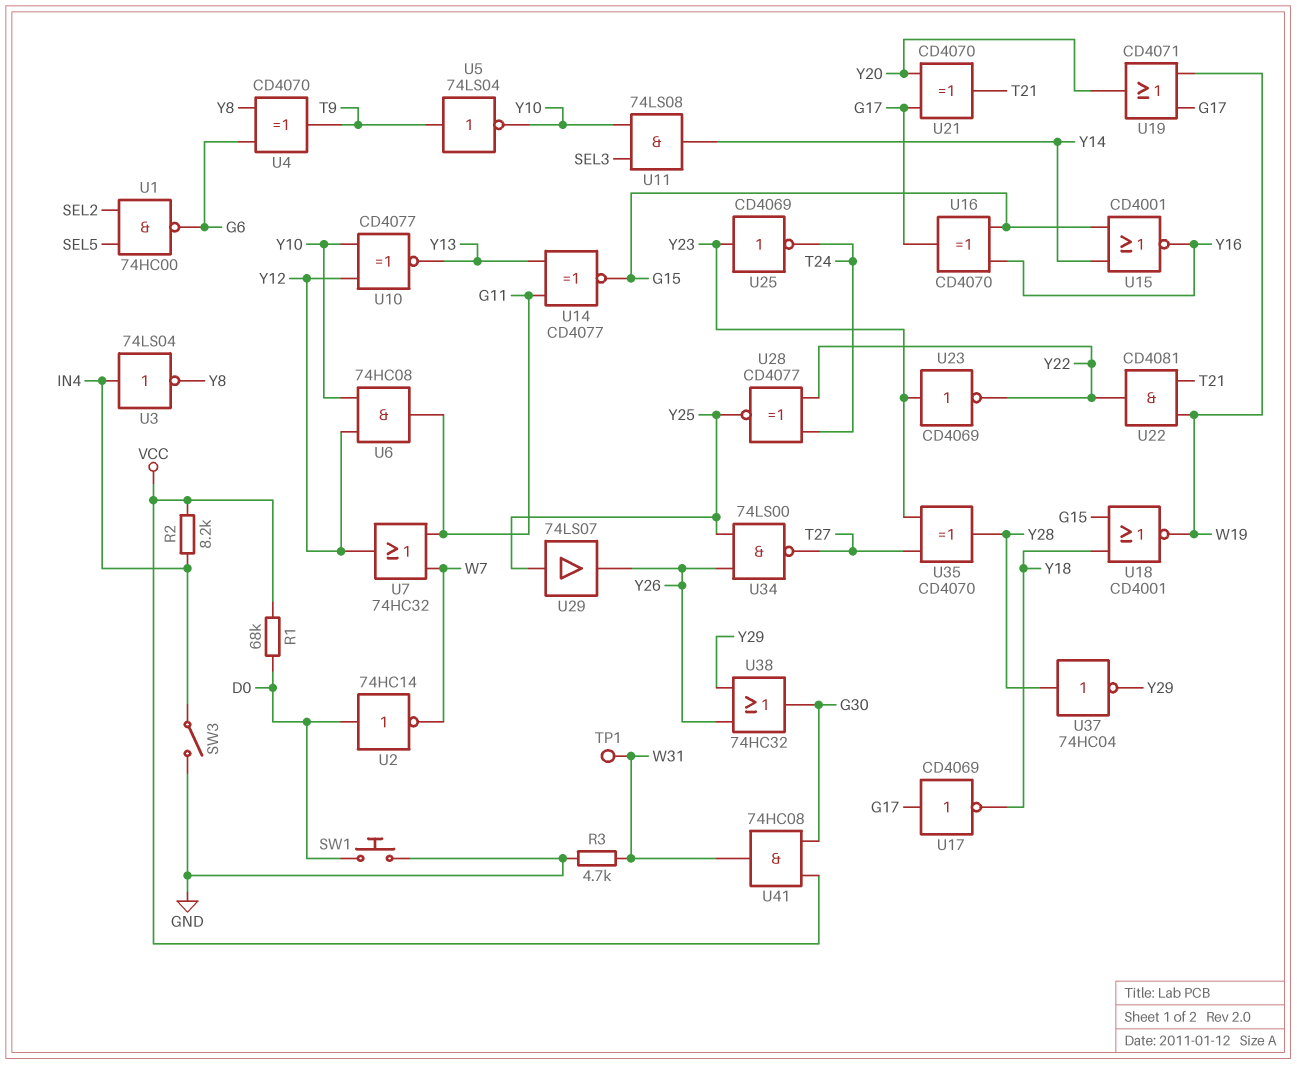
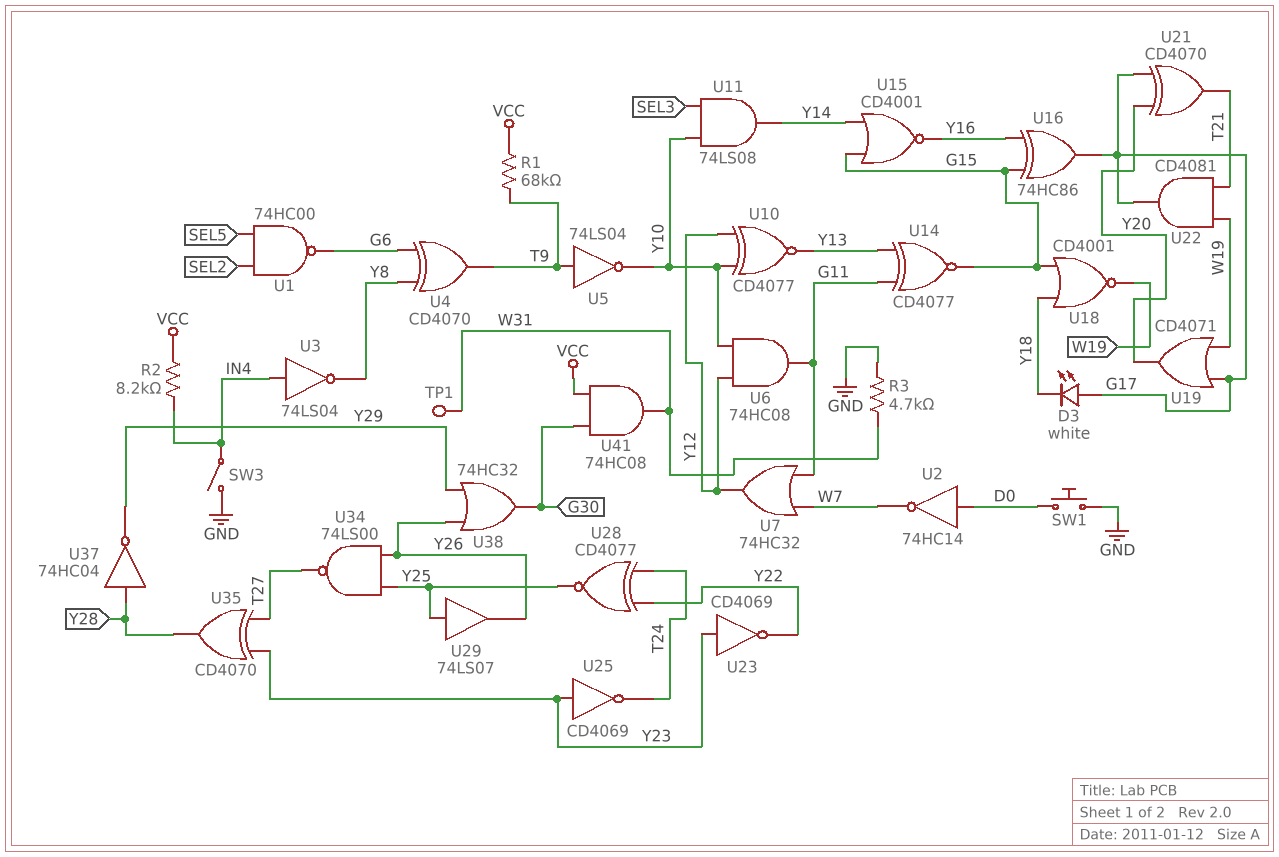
D3: none -> LED white (A G17, K Y18)
R1: 68k (D0, VCC) -> 68k (T9, VCC)
U16: XOR CD4070 (in G15, in Y16, out G17) -> XOR 74HC86 (in G15, in Y16, out G17)
U17: NOT CD4069 (in G17, out Y18) -> none
U22: AND CD4081 (in T21, in W19, out Y22) -> AND CD4081 (in T21, in W19, out G17)

